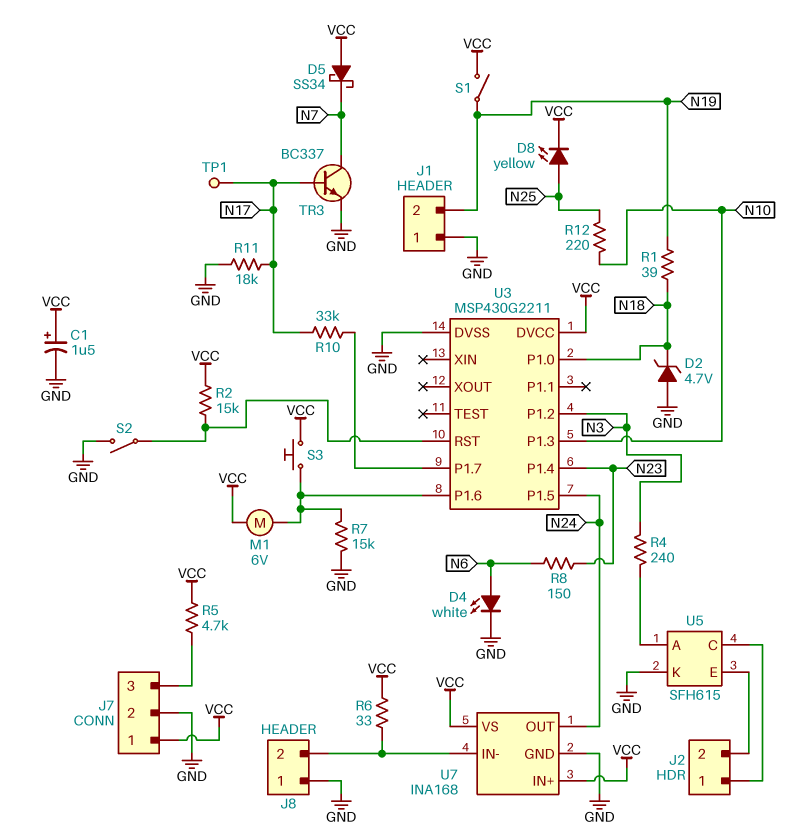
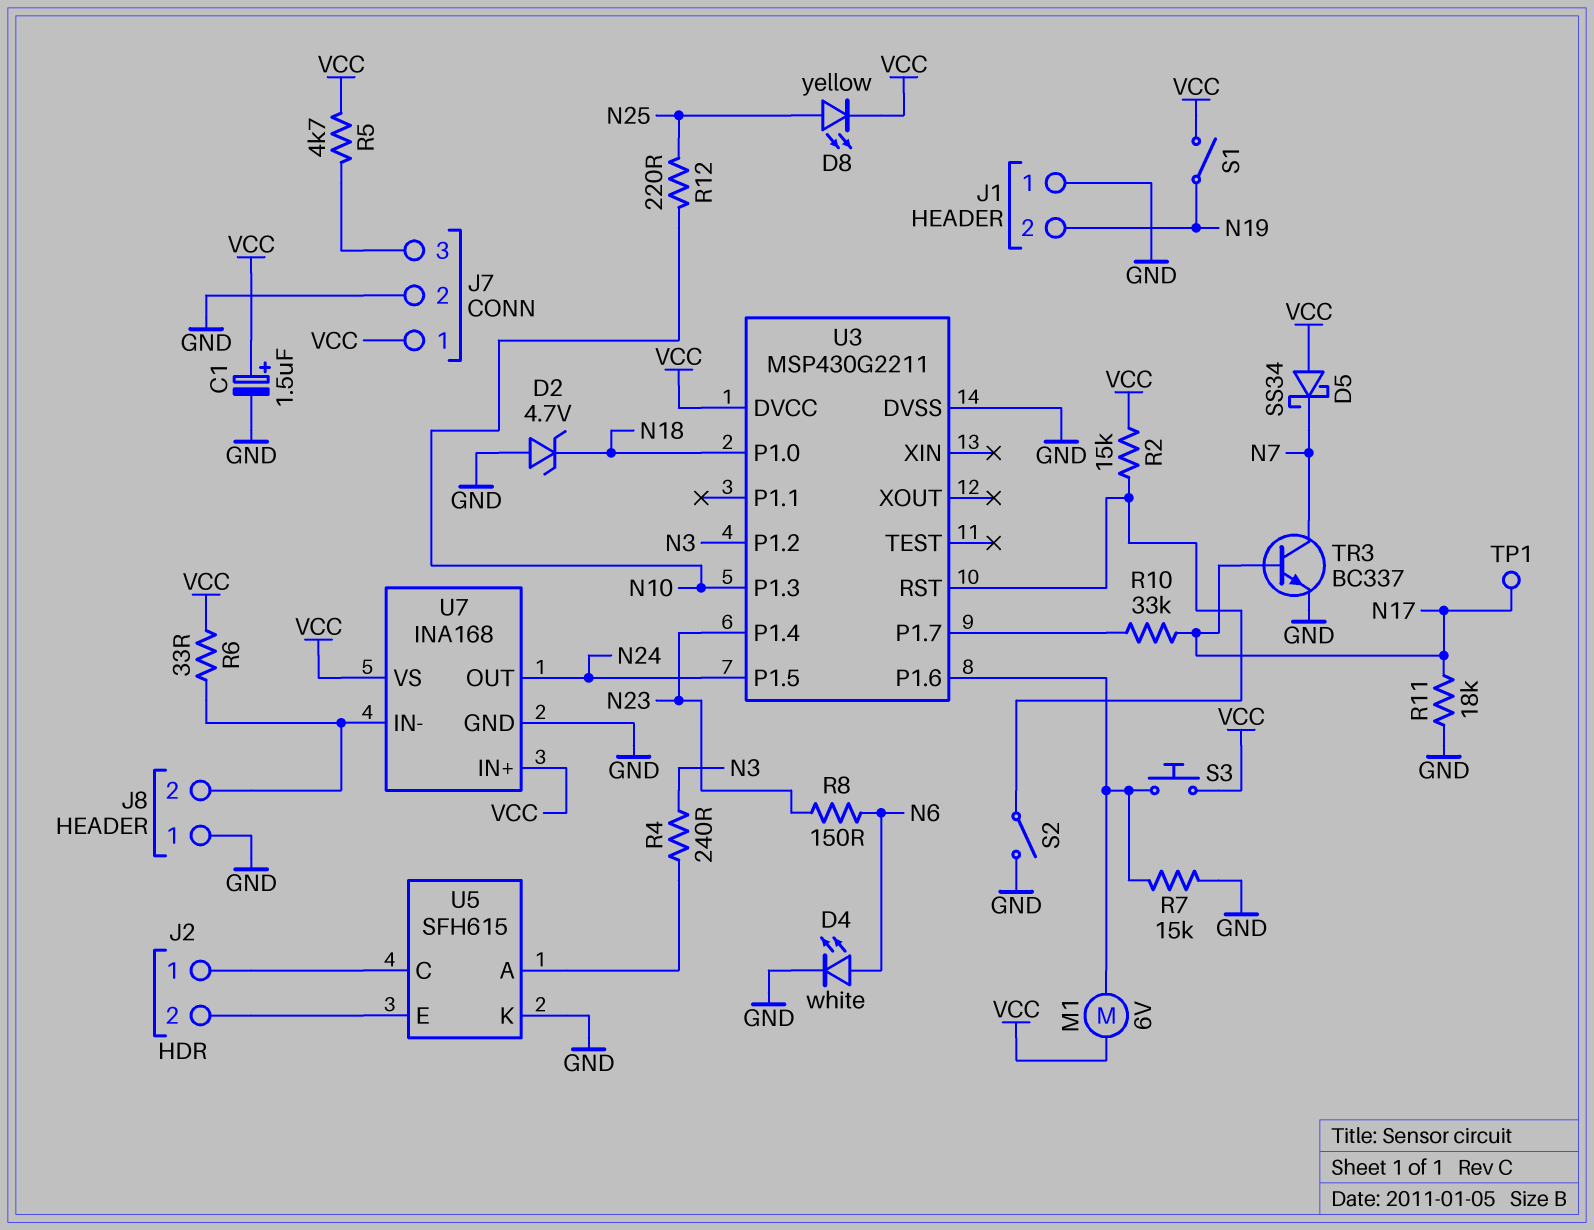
R1: 39 (N18, N19) -> none

